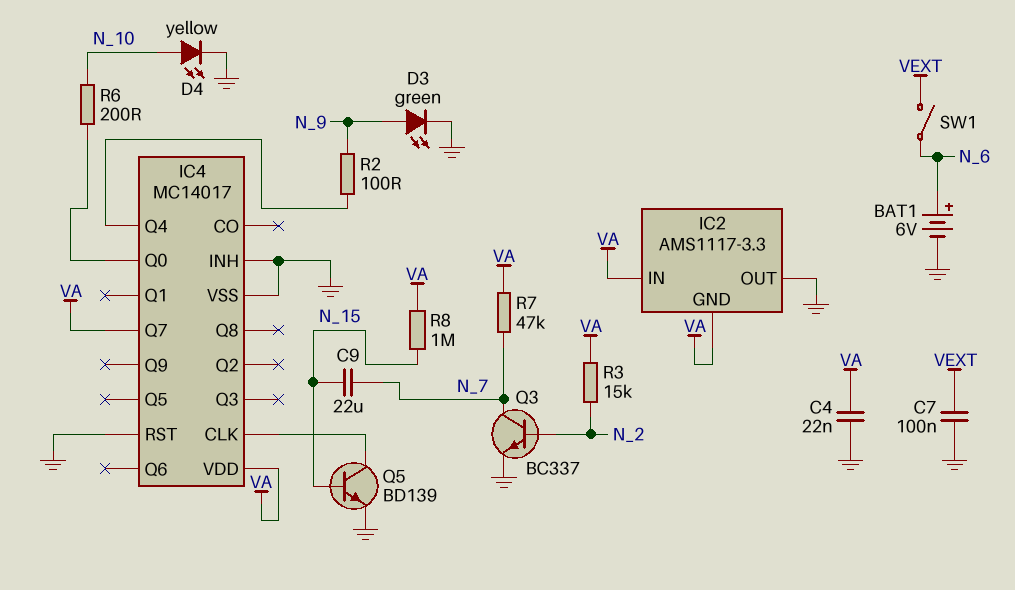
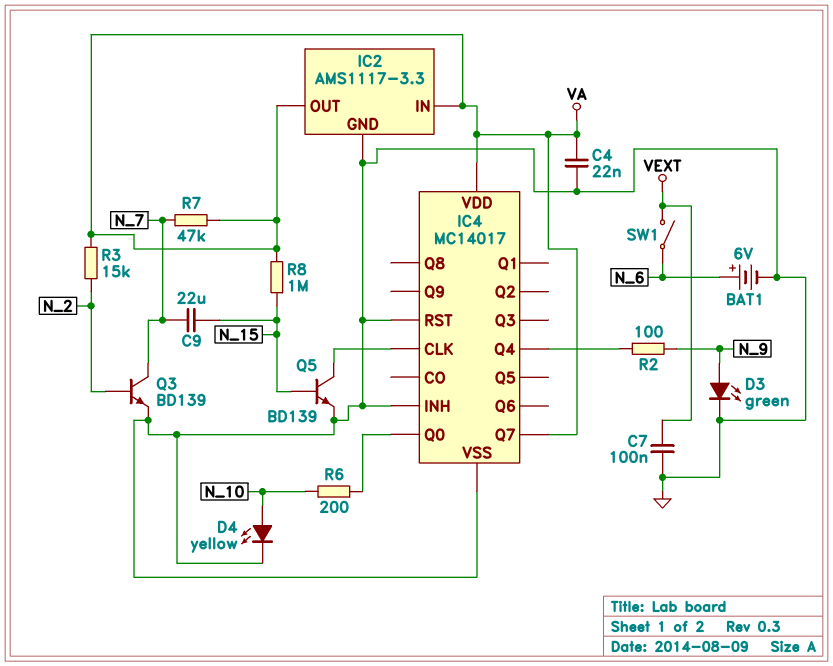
IC2 pin GND: VA -> GND
IC2 pin OUT: GND -> VA
Q3: NPN BC337 (B N_2, C N_7, E GND) -> NPN BD139 (B N_2, C N_7, E GND)

